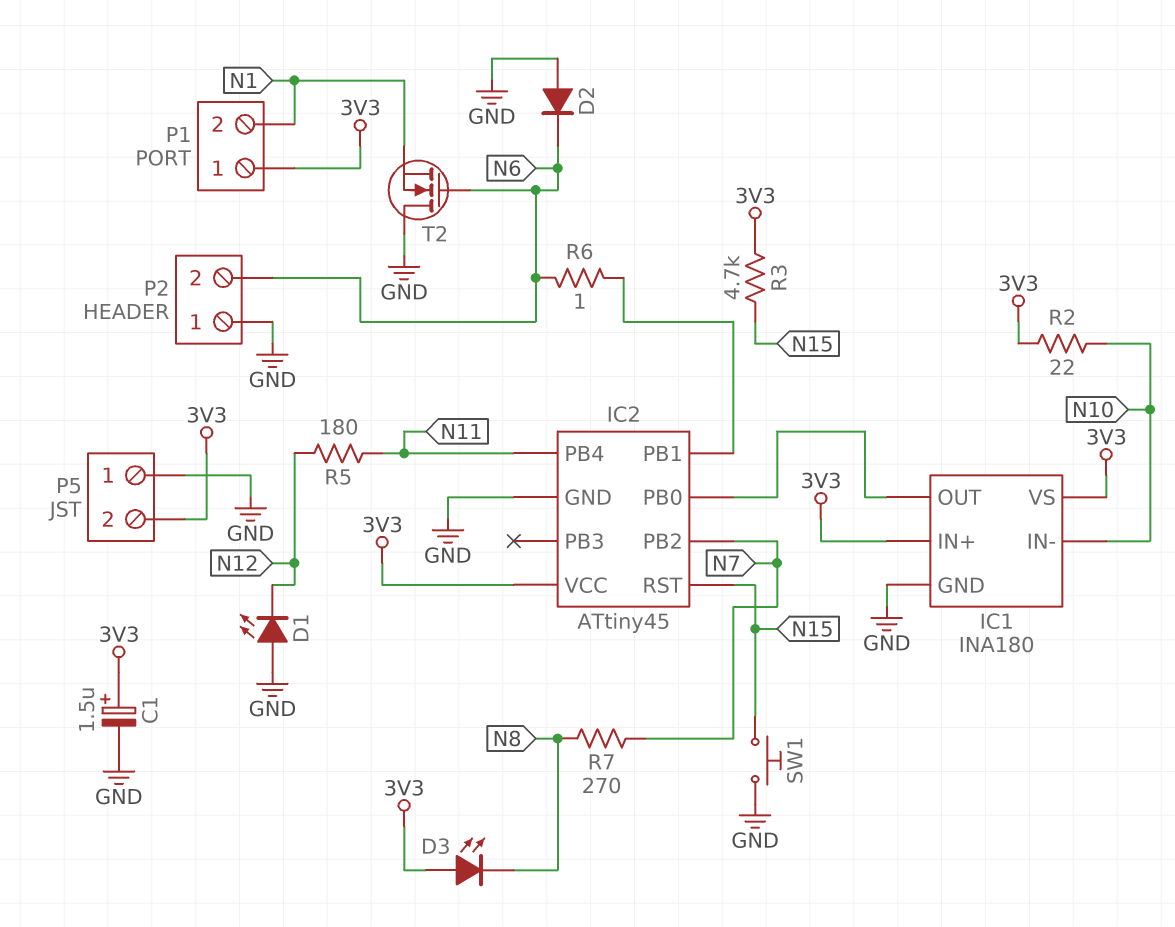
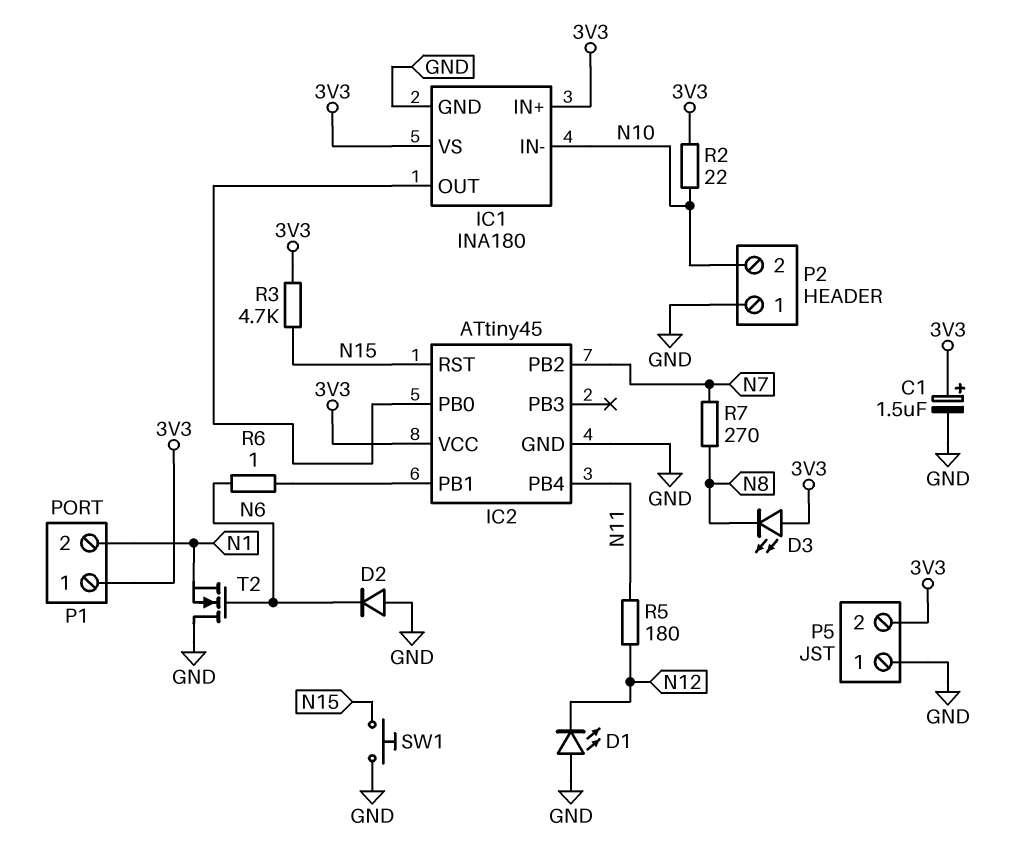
P2 pin 2: N6 -> N10

